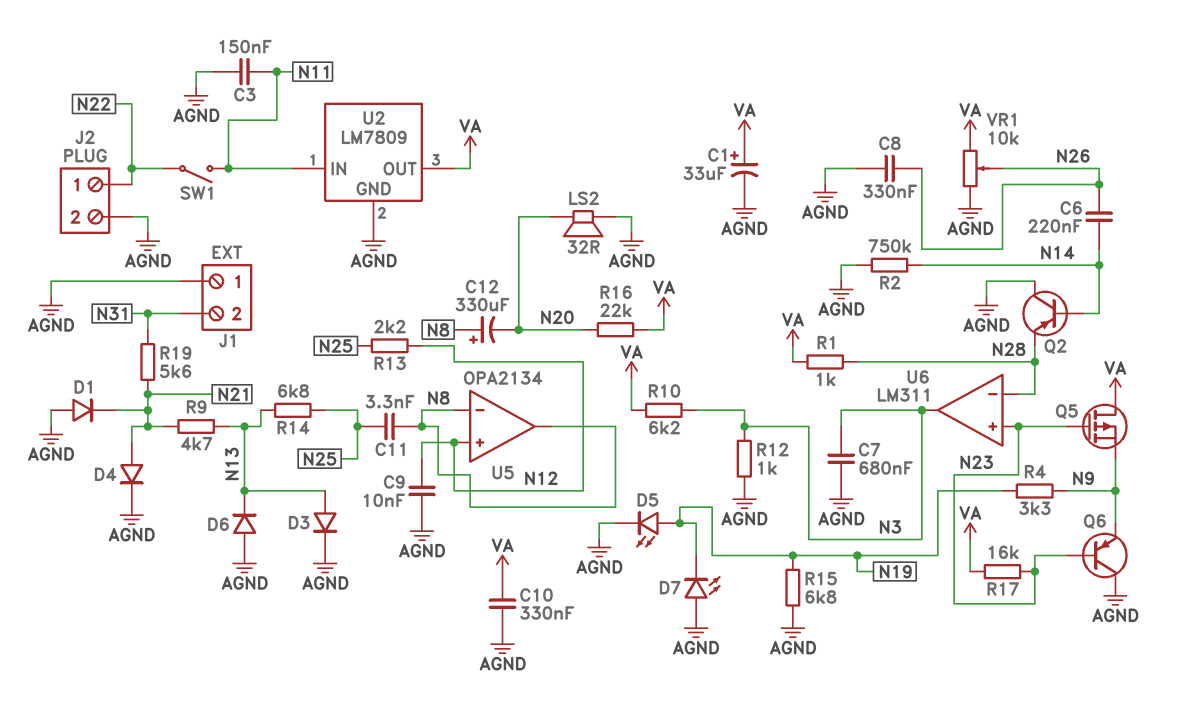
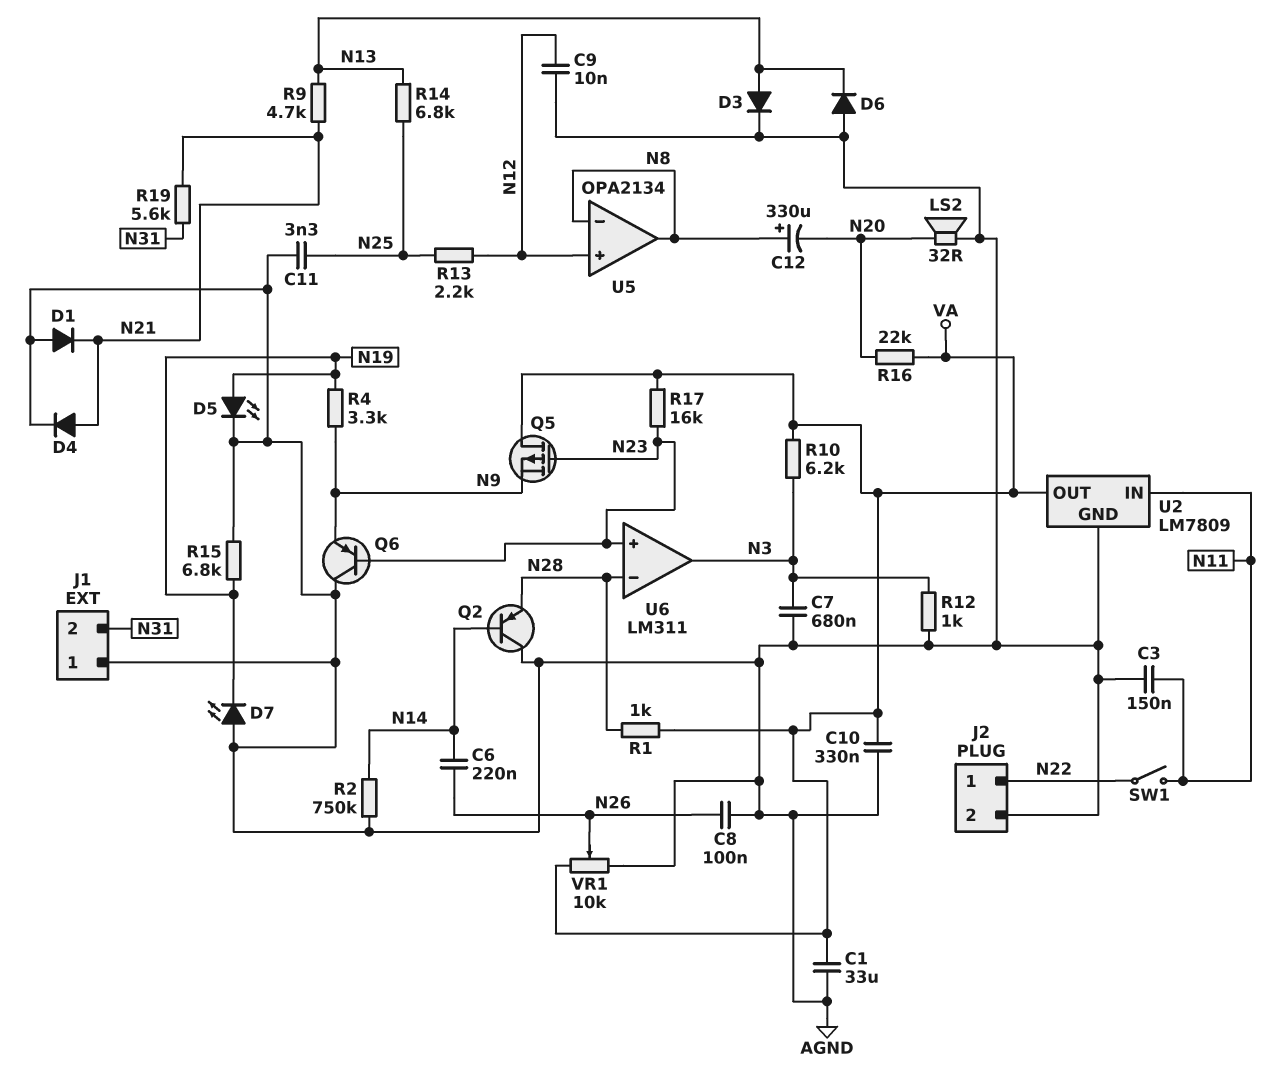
C1: 33uF (plus VA, minus AGND) -> 33uF (AGND, VA)
C8: 330nF (AGND, N26) -> 100nF (AGND, N26)
C11: 3.3nF (N8, N25) -> 3.3nF (AGND, N25)

